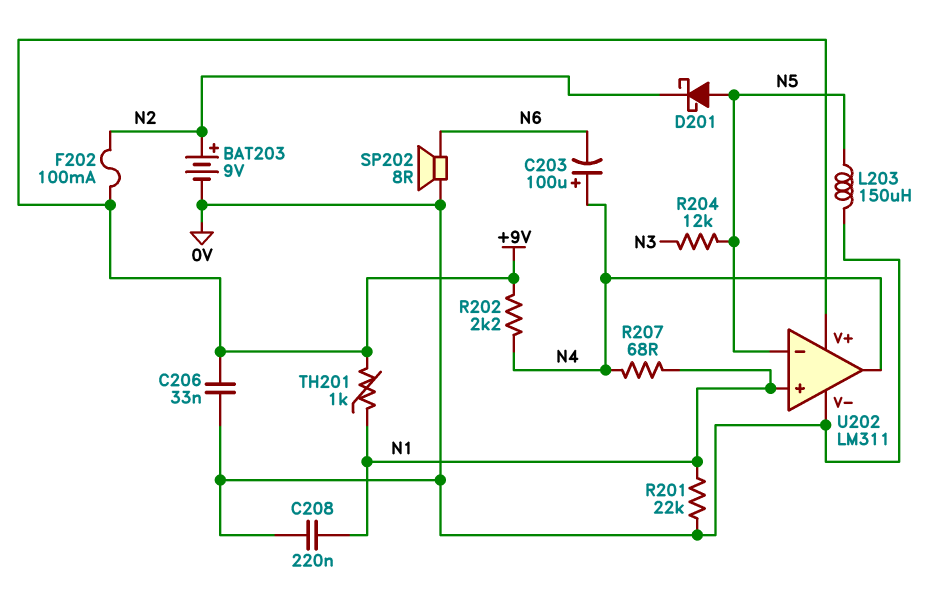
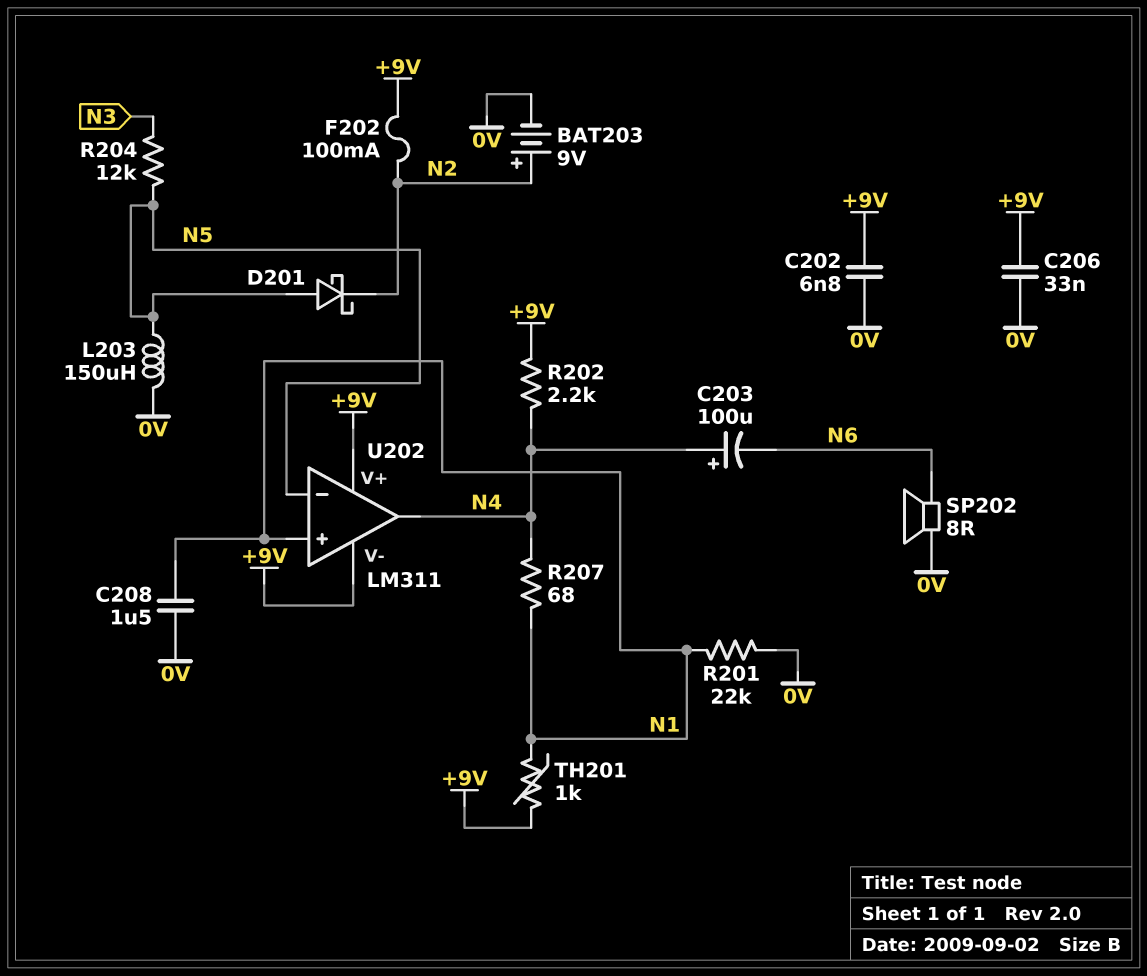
C202: none -> 6.8nF (+9V, 0V)
C208: 220nF (0V, N1) -> 1.5uF (0V, N1)
U202 pin V-: 0V -> +9V

